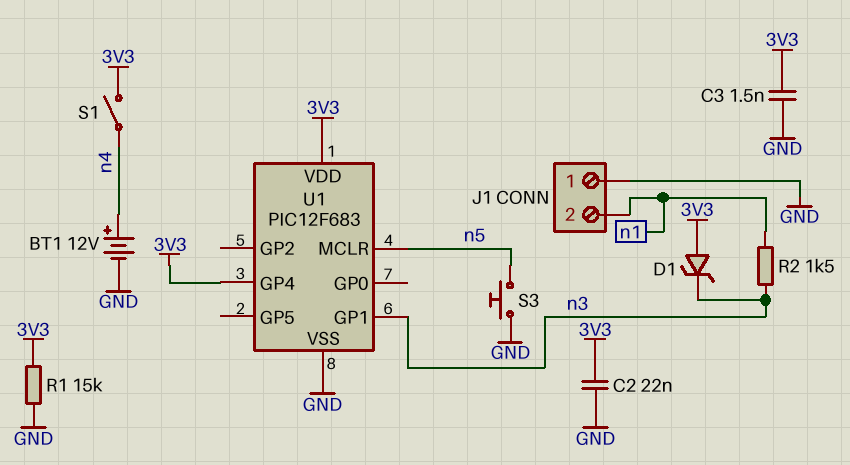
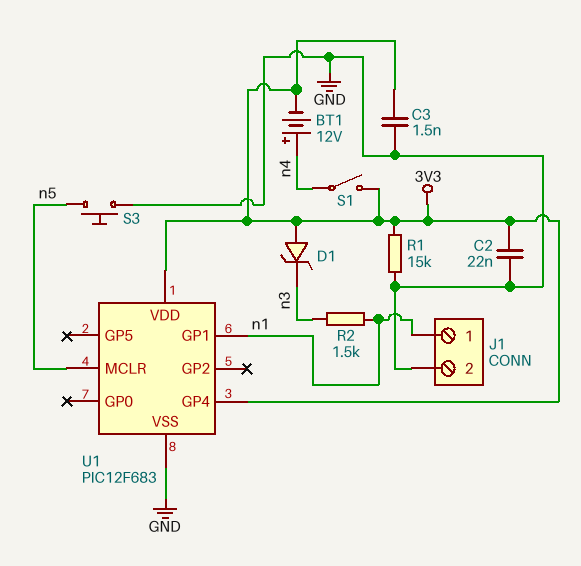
BT1: 12V (plus n4, minus GND) -> 12V (plus n4, minus 3V3)
J1 pin 1: GND -> n1
J1 pin 2: n1 -> GND
U1 pin GP1: n3 -> n1

